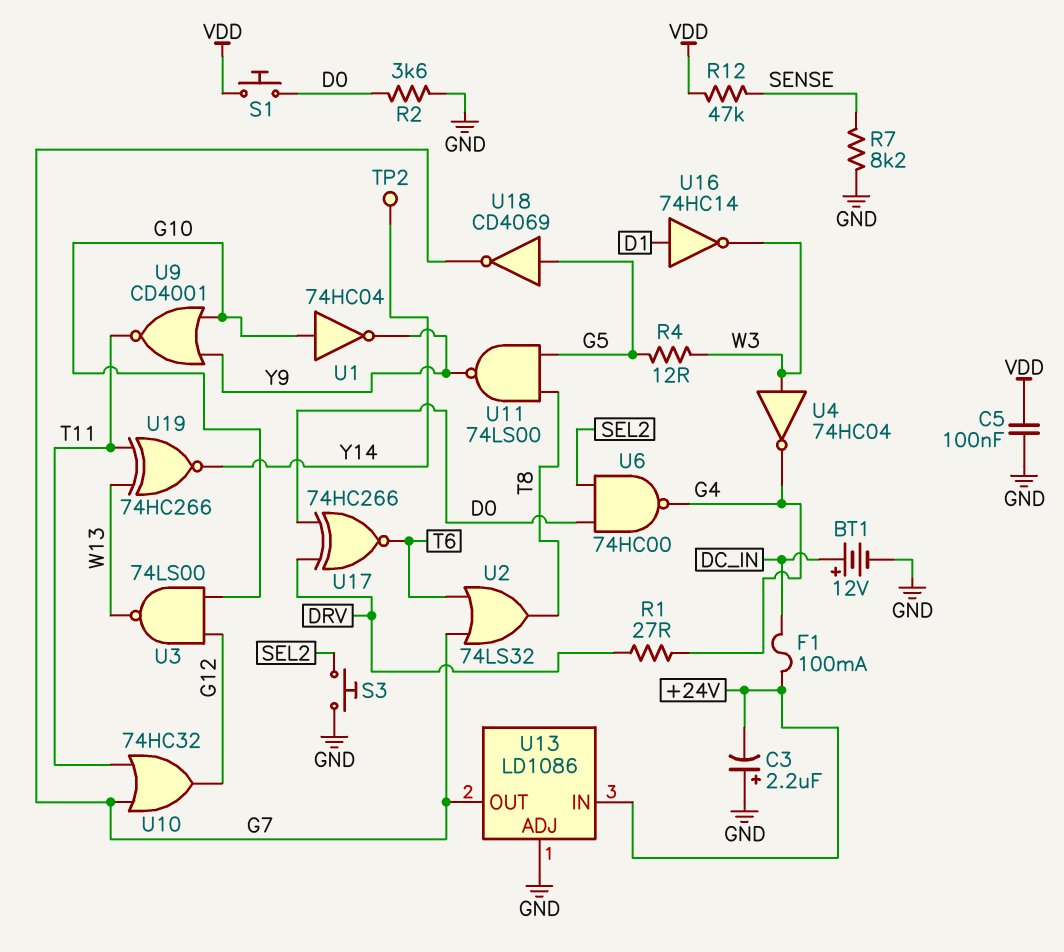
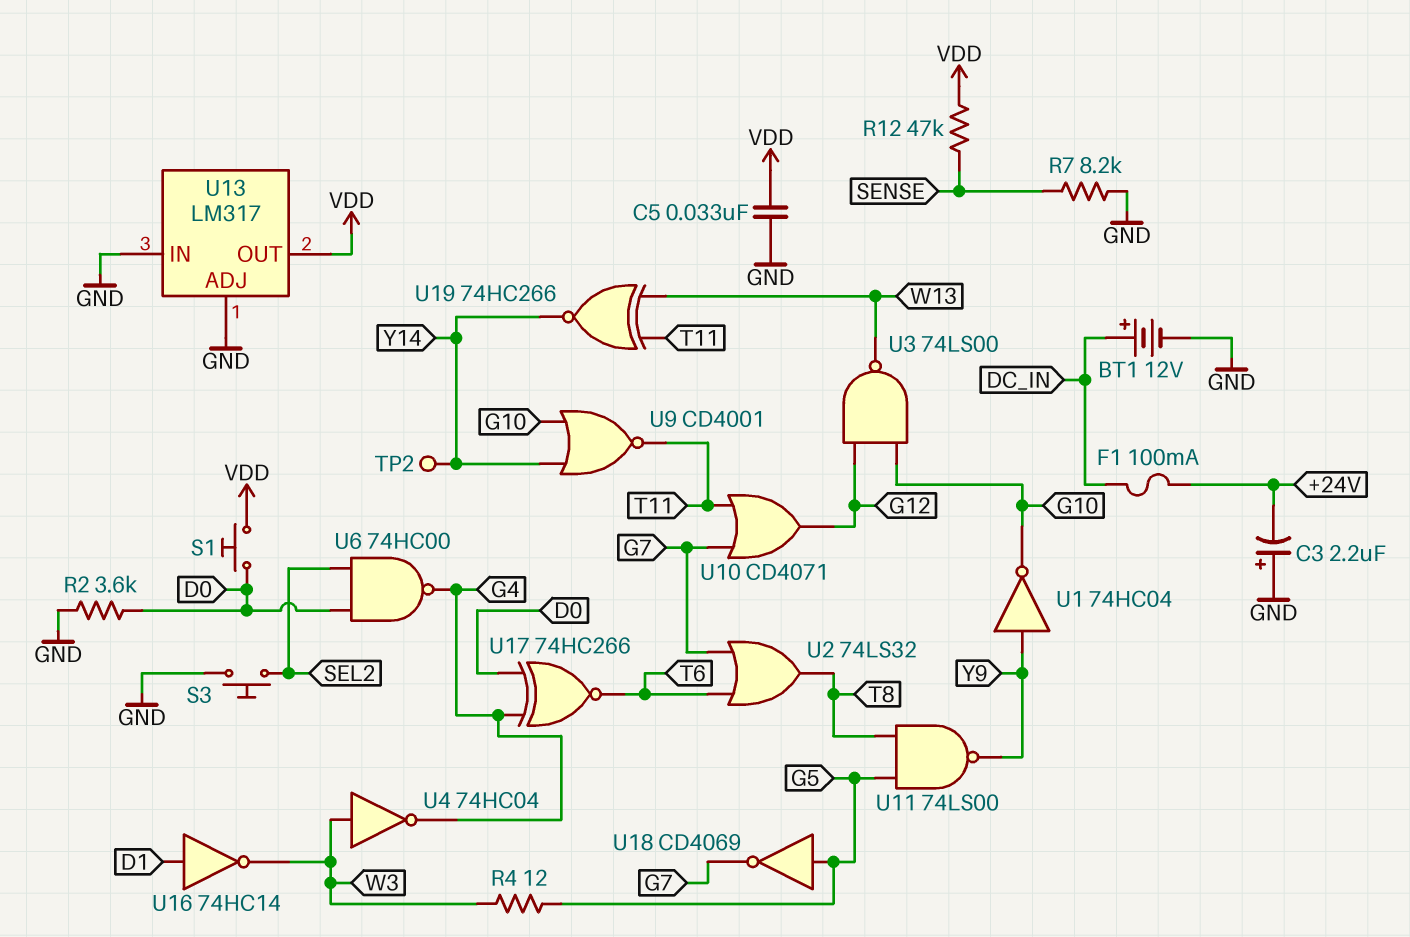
C5: 100nF (GND, VDD) -> 33nF (GND, VDD)
R1: 27 (DRV, G4) -> none
U1: NOT 74HC04 (in G10, out Y9) -> NOT 74HC04 (in Y9, out G10)
U9: NOR CD4001 (in G10, in Y9, out T11) -> NOR CD4001 (in G10, in Y14, out T11)
U10: OR 74HC32 (in G7, in T11, out G12) -> OR CD4071 (in G7, in T11, out G12)
U13: LD1086 -> LM317
U13 pin IN: +24V -> GND
U13 pin OUT: G7 -> VDD
U17: XNOR 74HC266 (in D0, in DRV, out T6) -> XNOR 74HC266 (in D0, in G4, out T6)

